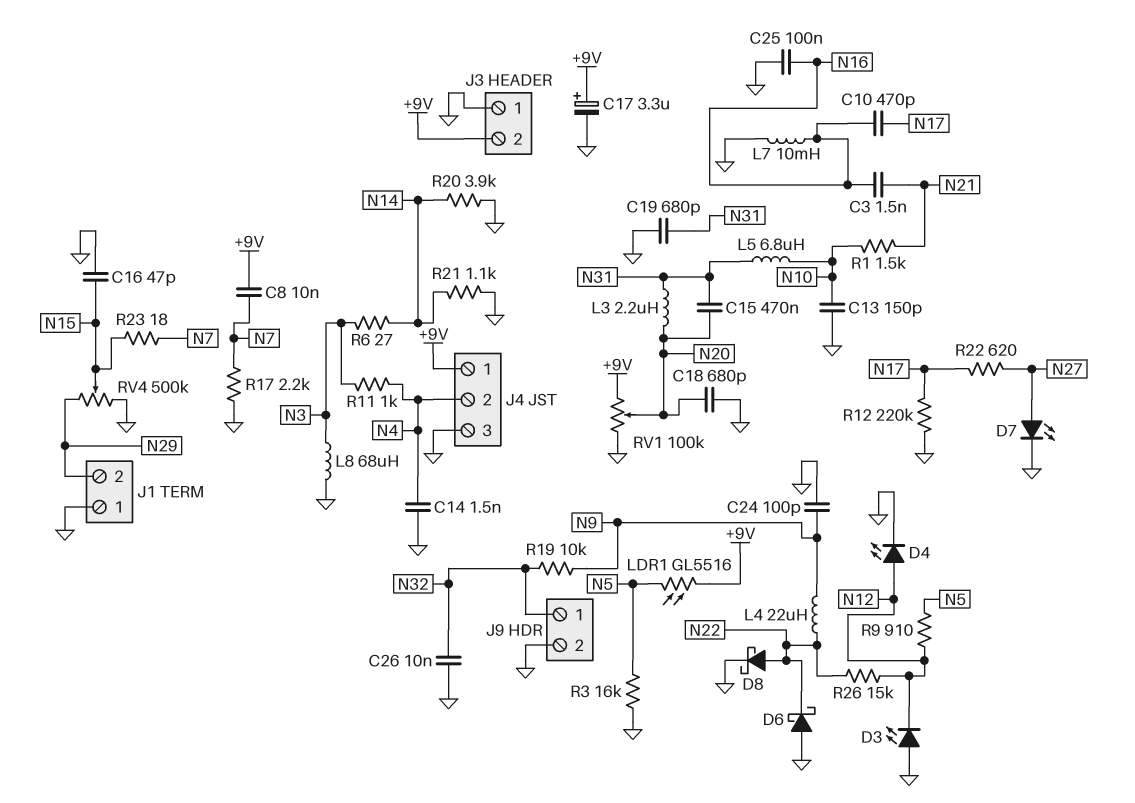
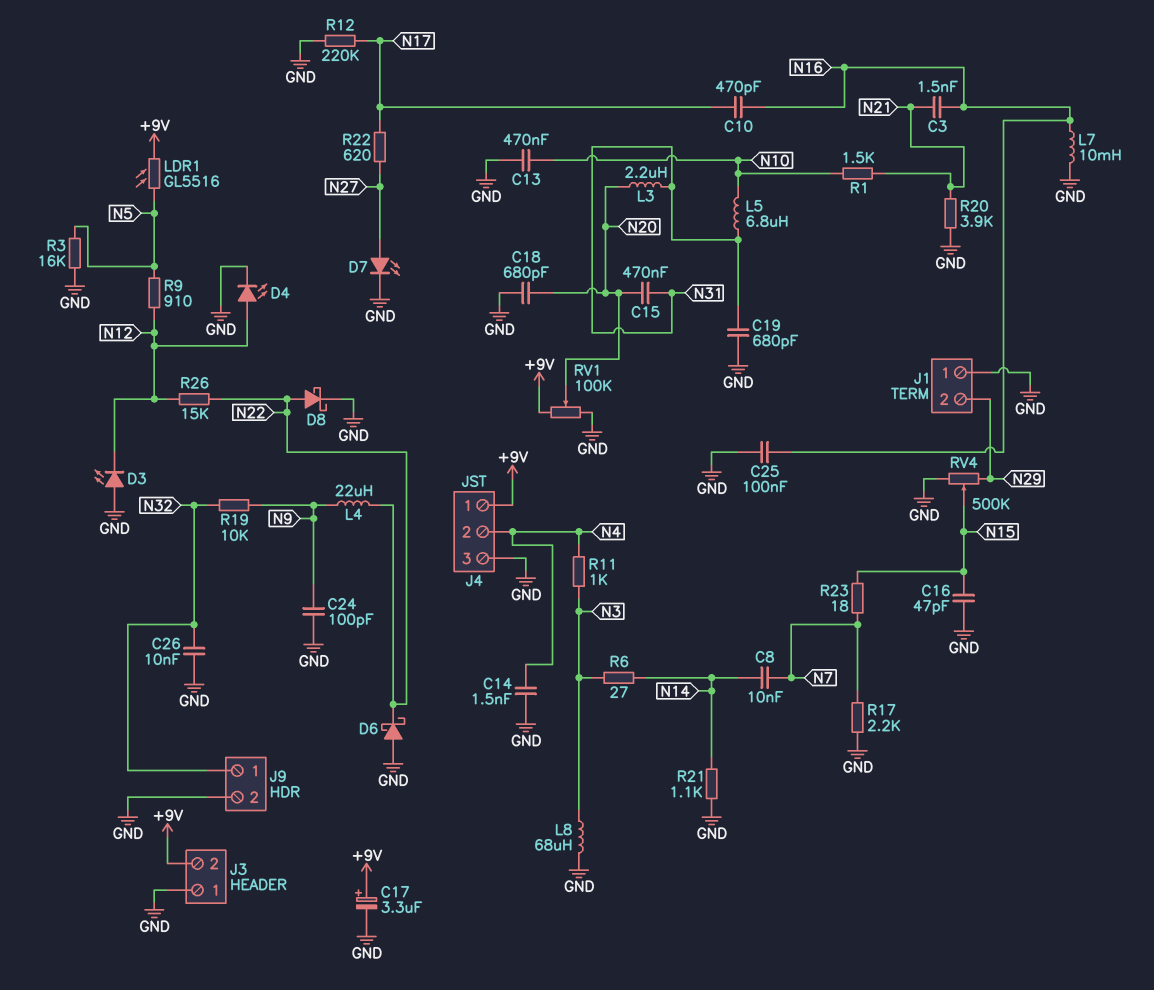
C8: 10nF (+9V, N7) -> 10nF (N7, N14)
C13: 150pF (GND, N10) -> 470nF (GND, N10)
R20: 3.9k (GND, N14) -> 3.9k (GND, N21)

